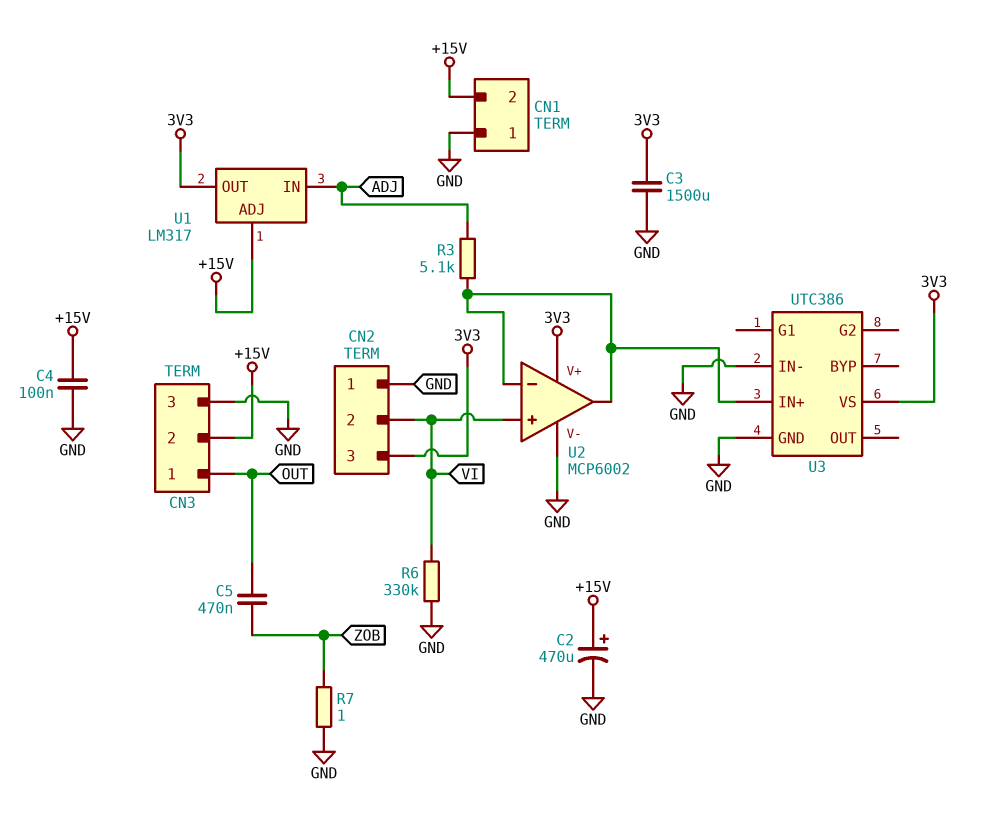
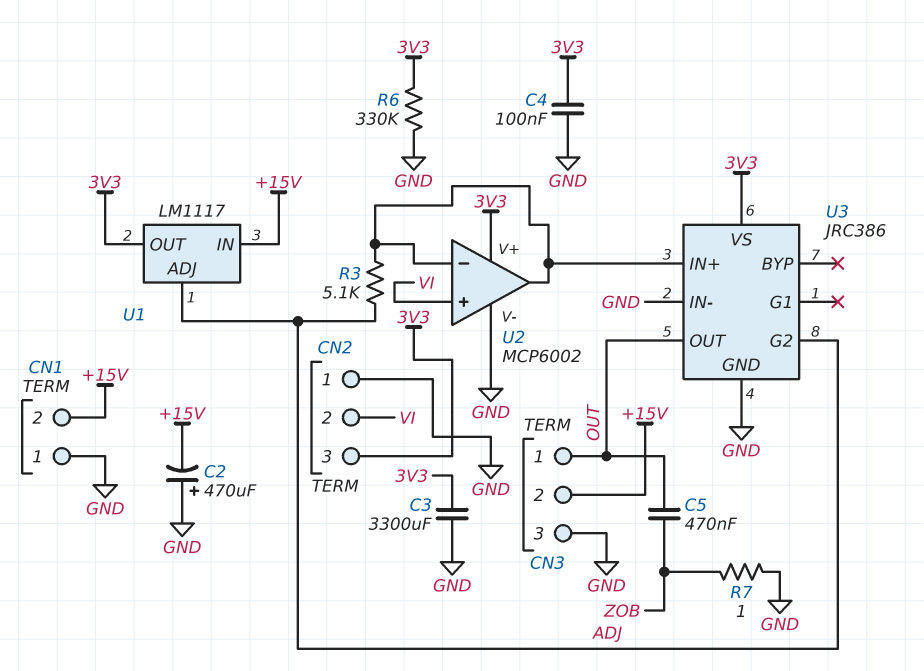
C2: 470uF (plus +15V, minus GND) -> 470uF (plus GND, minus +15V)
C3: 1500uF (3V3, GND) -> 3300uF (3V3, GND)
C4: 100nF (+15V, GND) -> 100nF (3V3, GND)
R6: 330k (GND, VI) -> 330k (3V3, GND)
U1: LM317 -> LM1117
U1 pin ADJ: +15V -> ADJ
U1 pin IN: ADJ -> +15V
U3: UTC386 -> JRC386
U3 pin G2: none -> ADJ
U3 pin OUT: none -> OUT

